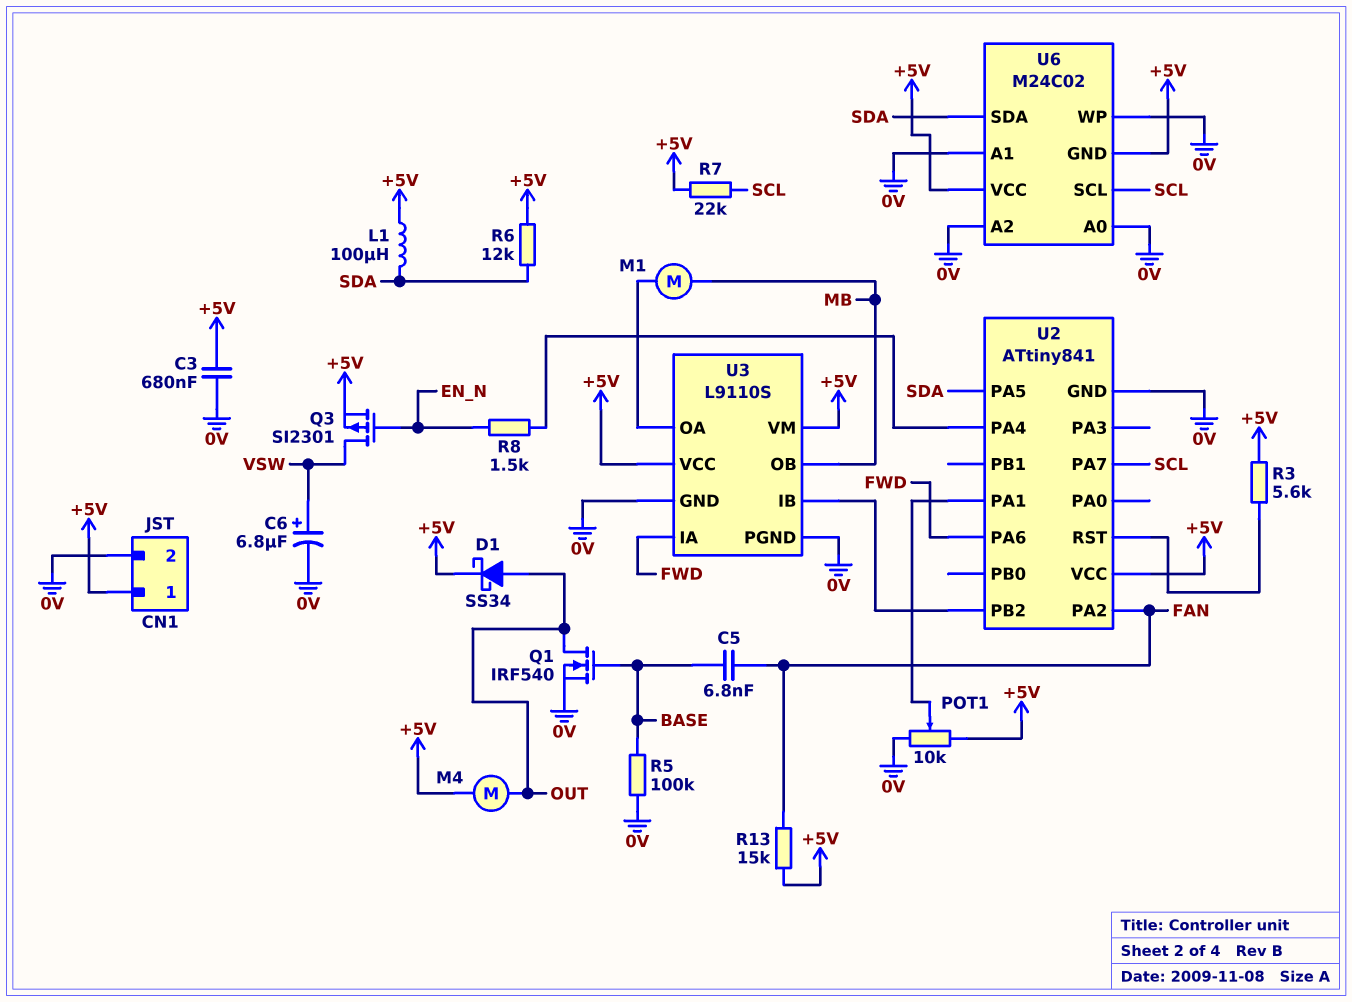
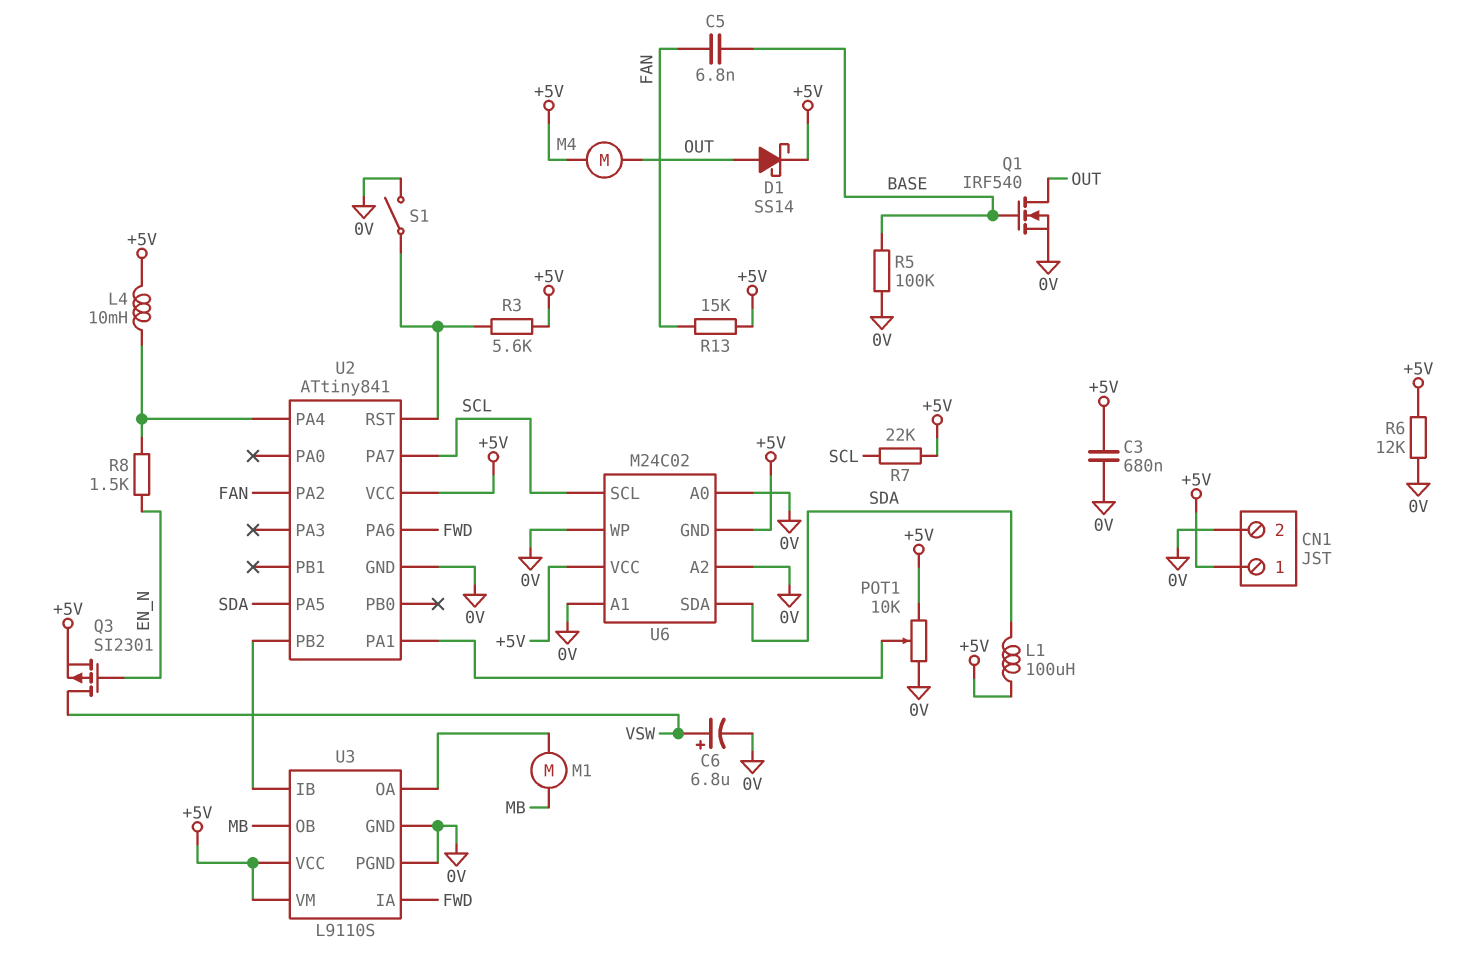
D1: schottky SS34 (A OUT, K +5V) -> schottky SS14 (A OUT, K +5V)
L4: none -> 10mH (+5V, U2/PA4)
R6: 12k (+5V, SDA) -> 12k (+5V, 0V)
S1: none -> switch (0V, U2/RST)

